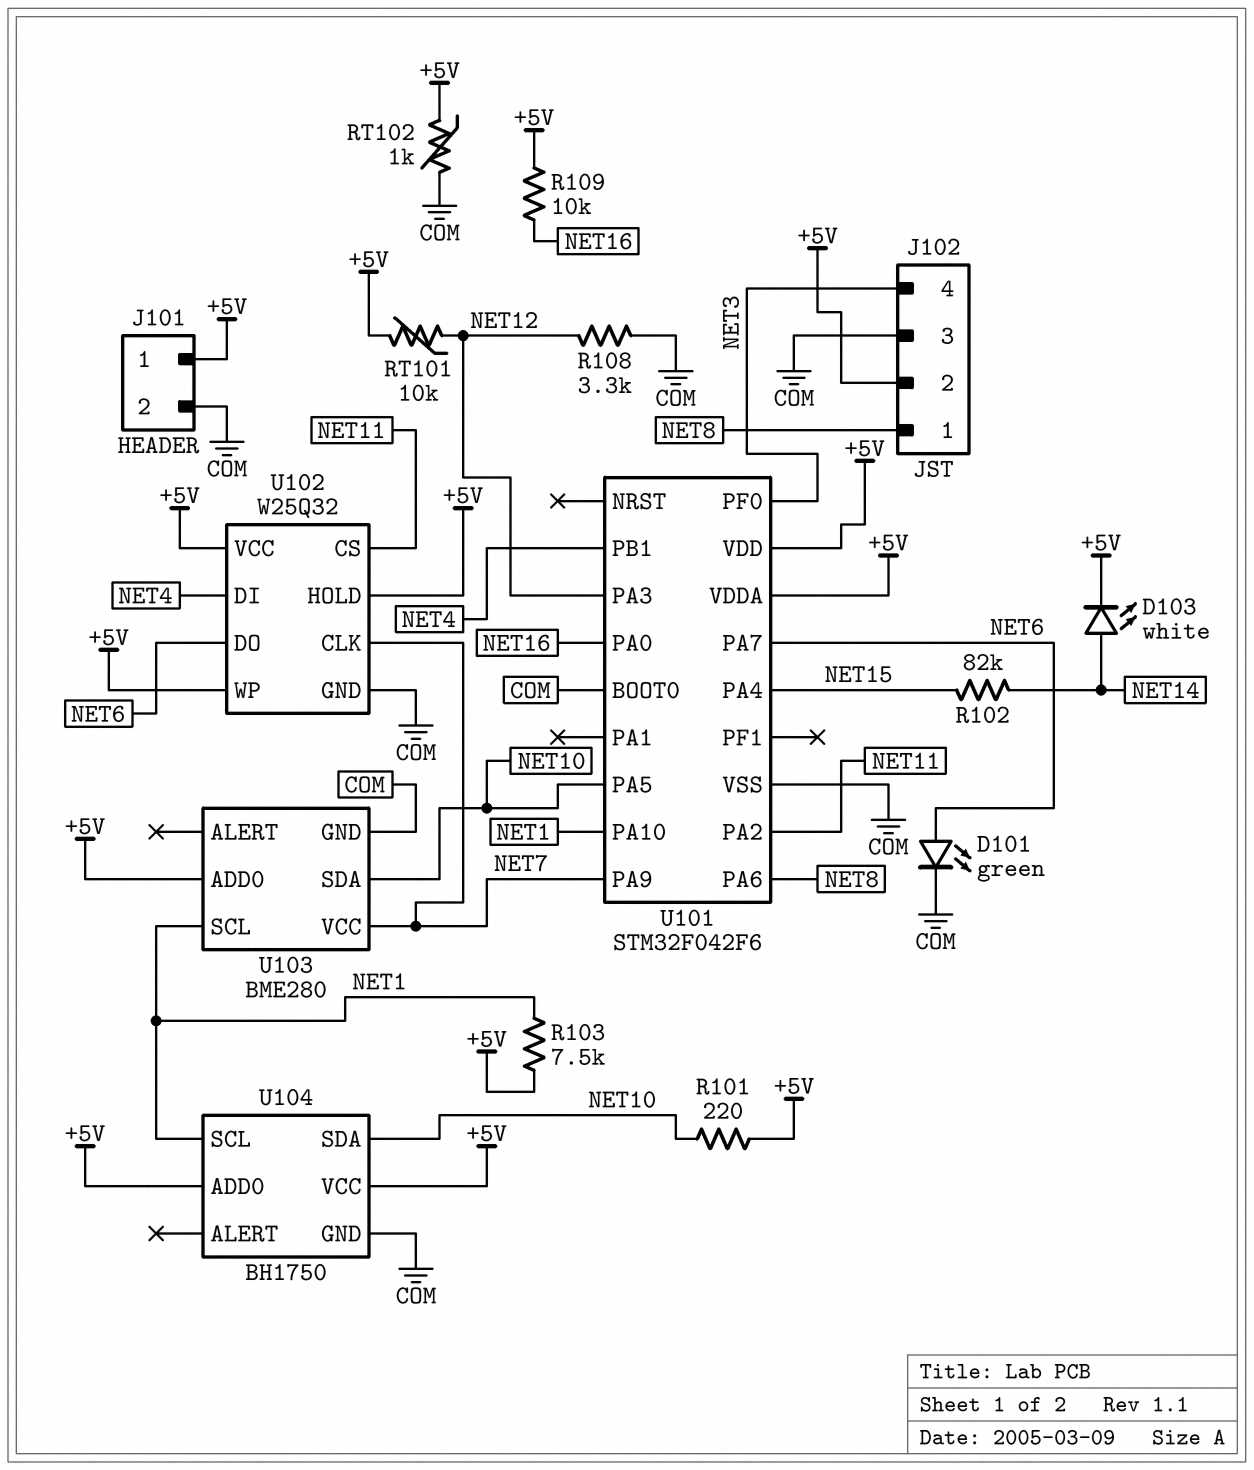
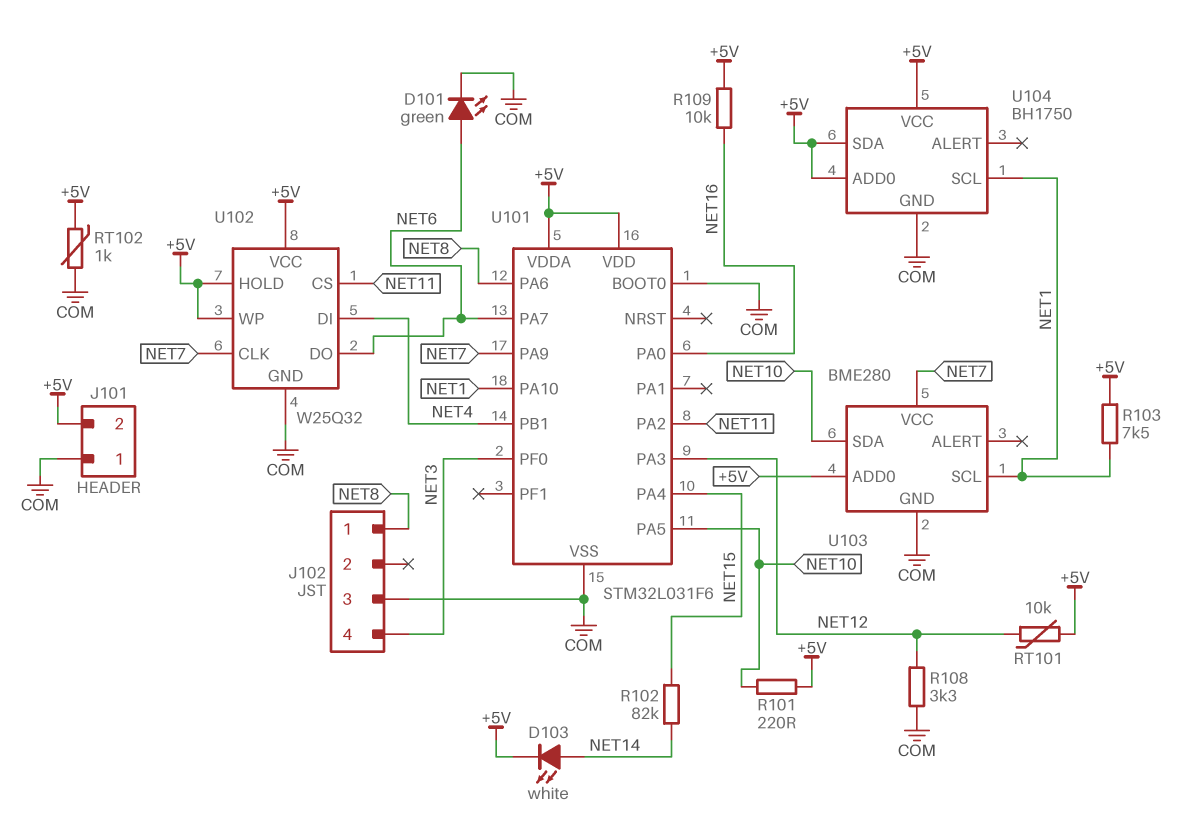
J101 pin 1: +5V -> COM
J101 pin 2: COM -> +5V
J102 pin 2: +5V -> none
U101: STM32F042F6 -> STM32L031F6
U104 pin SDA: NET10 -> +5V

